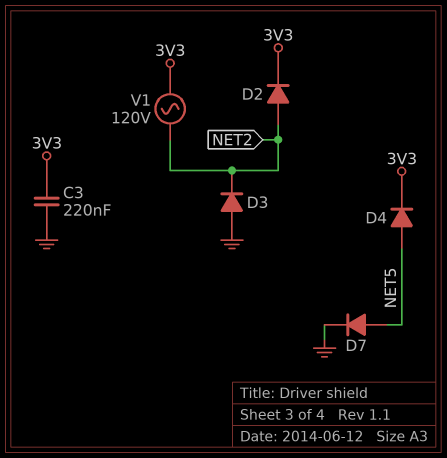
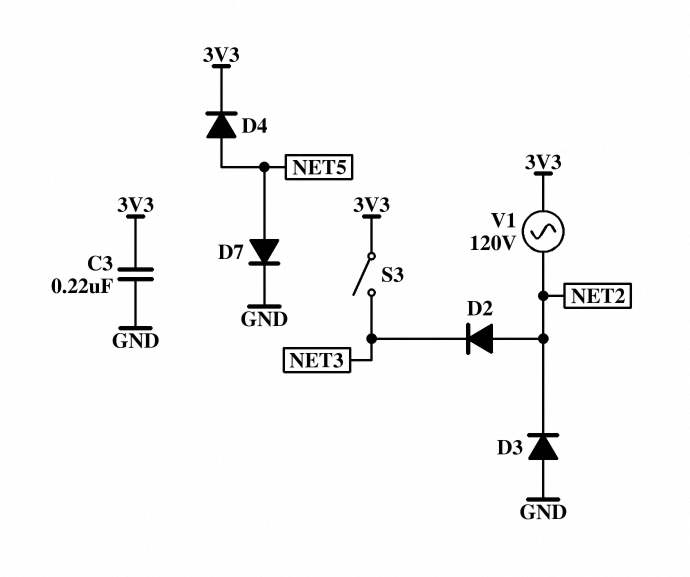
D2: diode (A NET2, K 3V3) -> diode (A NET2, K NET3)
S3: none -> switch (3V3, NET3)

